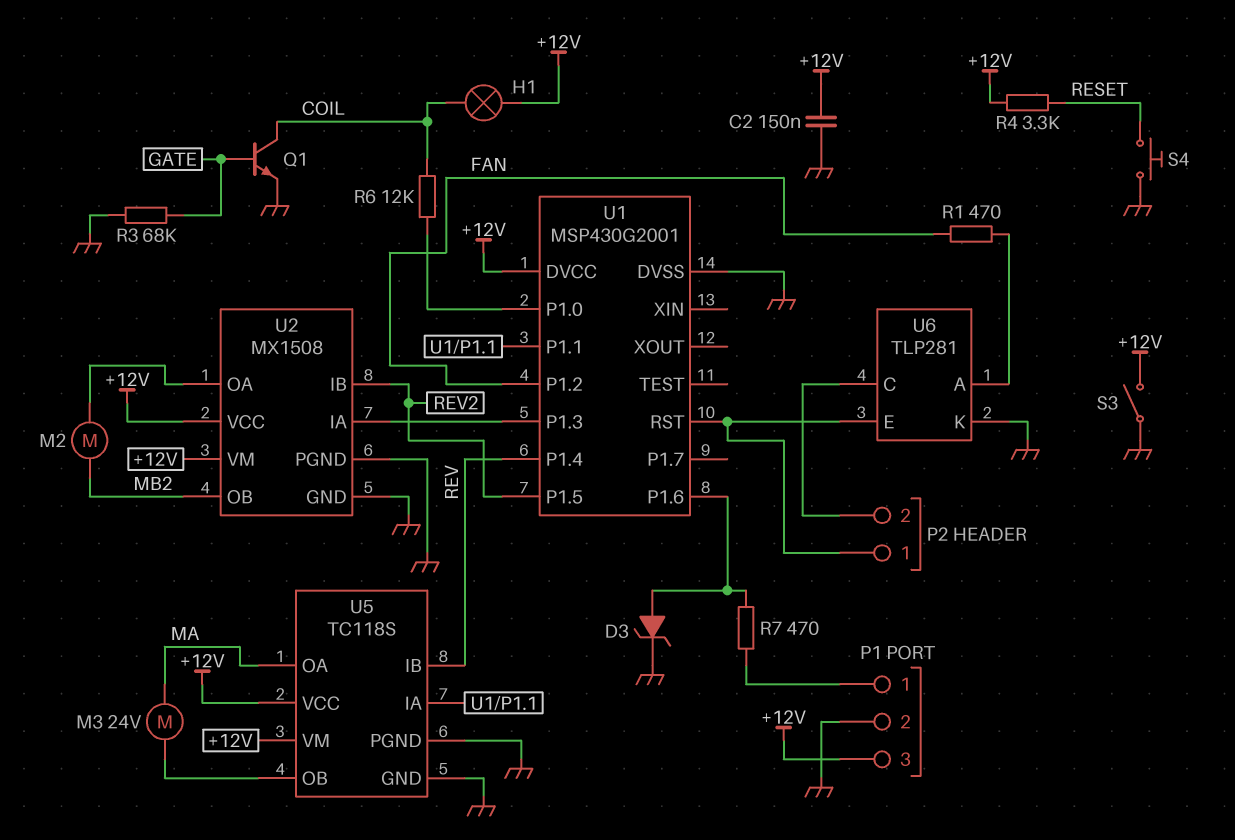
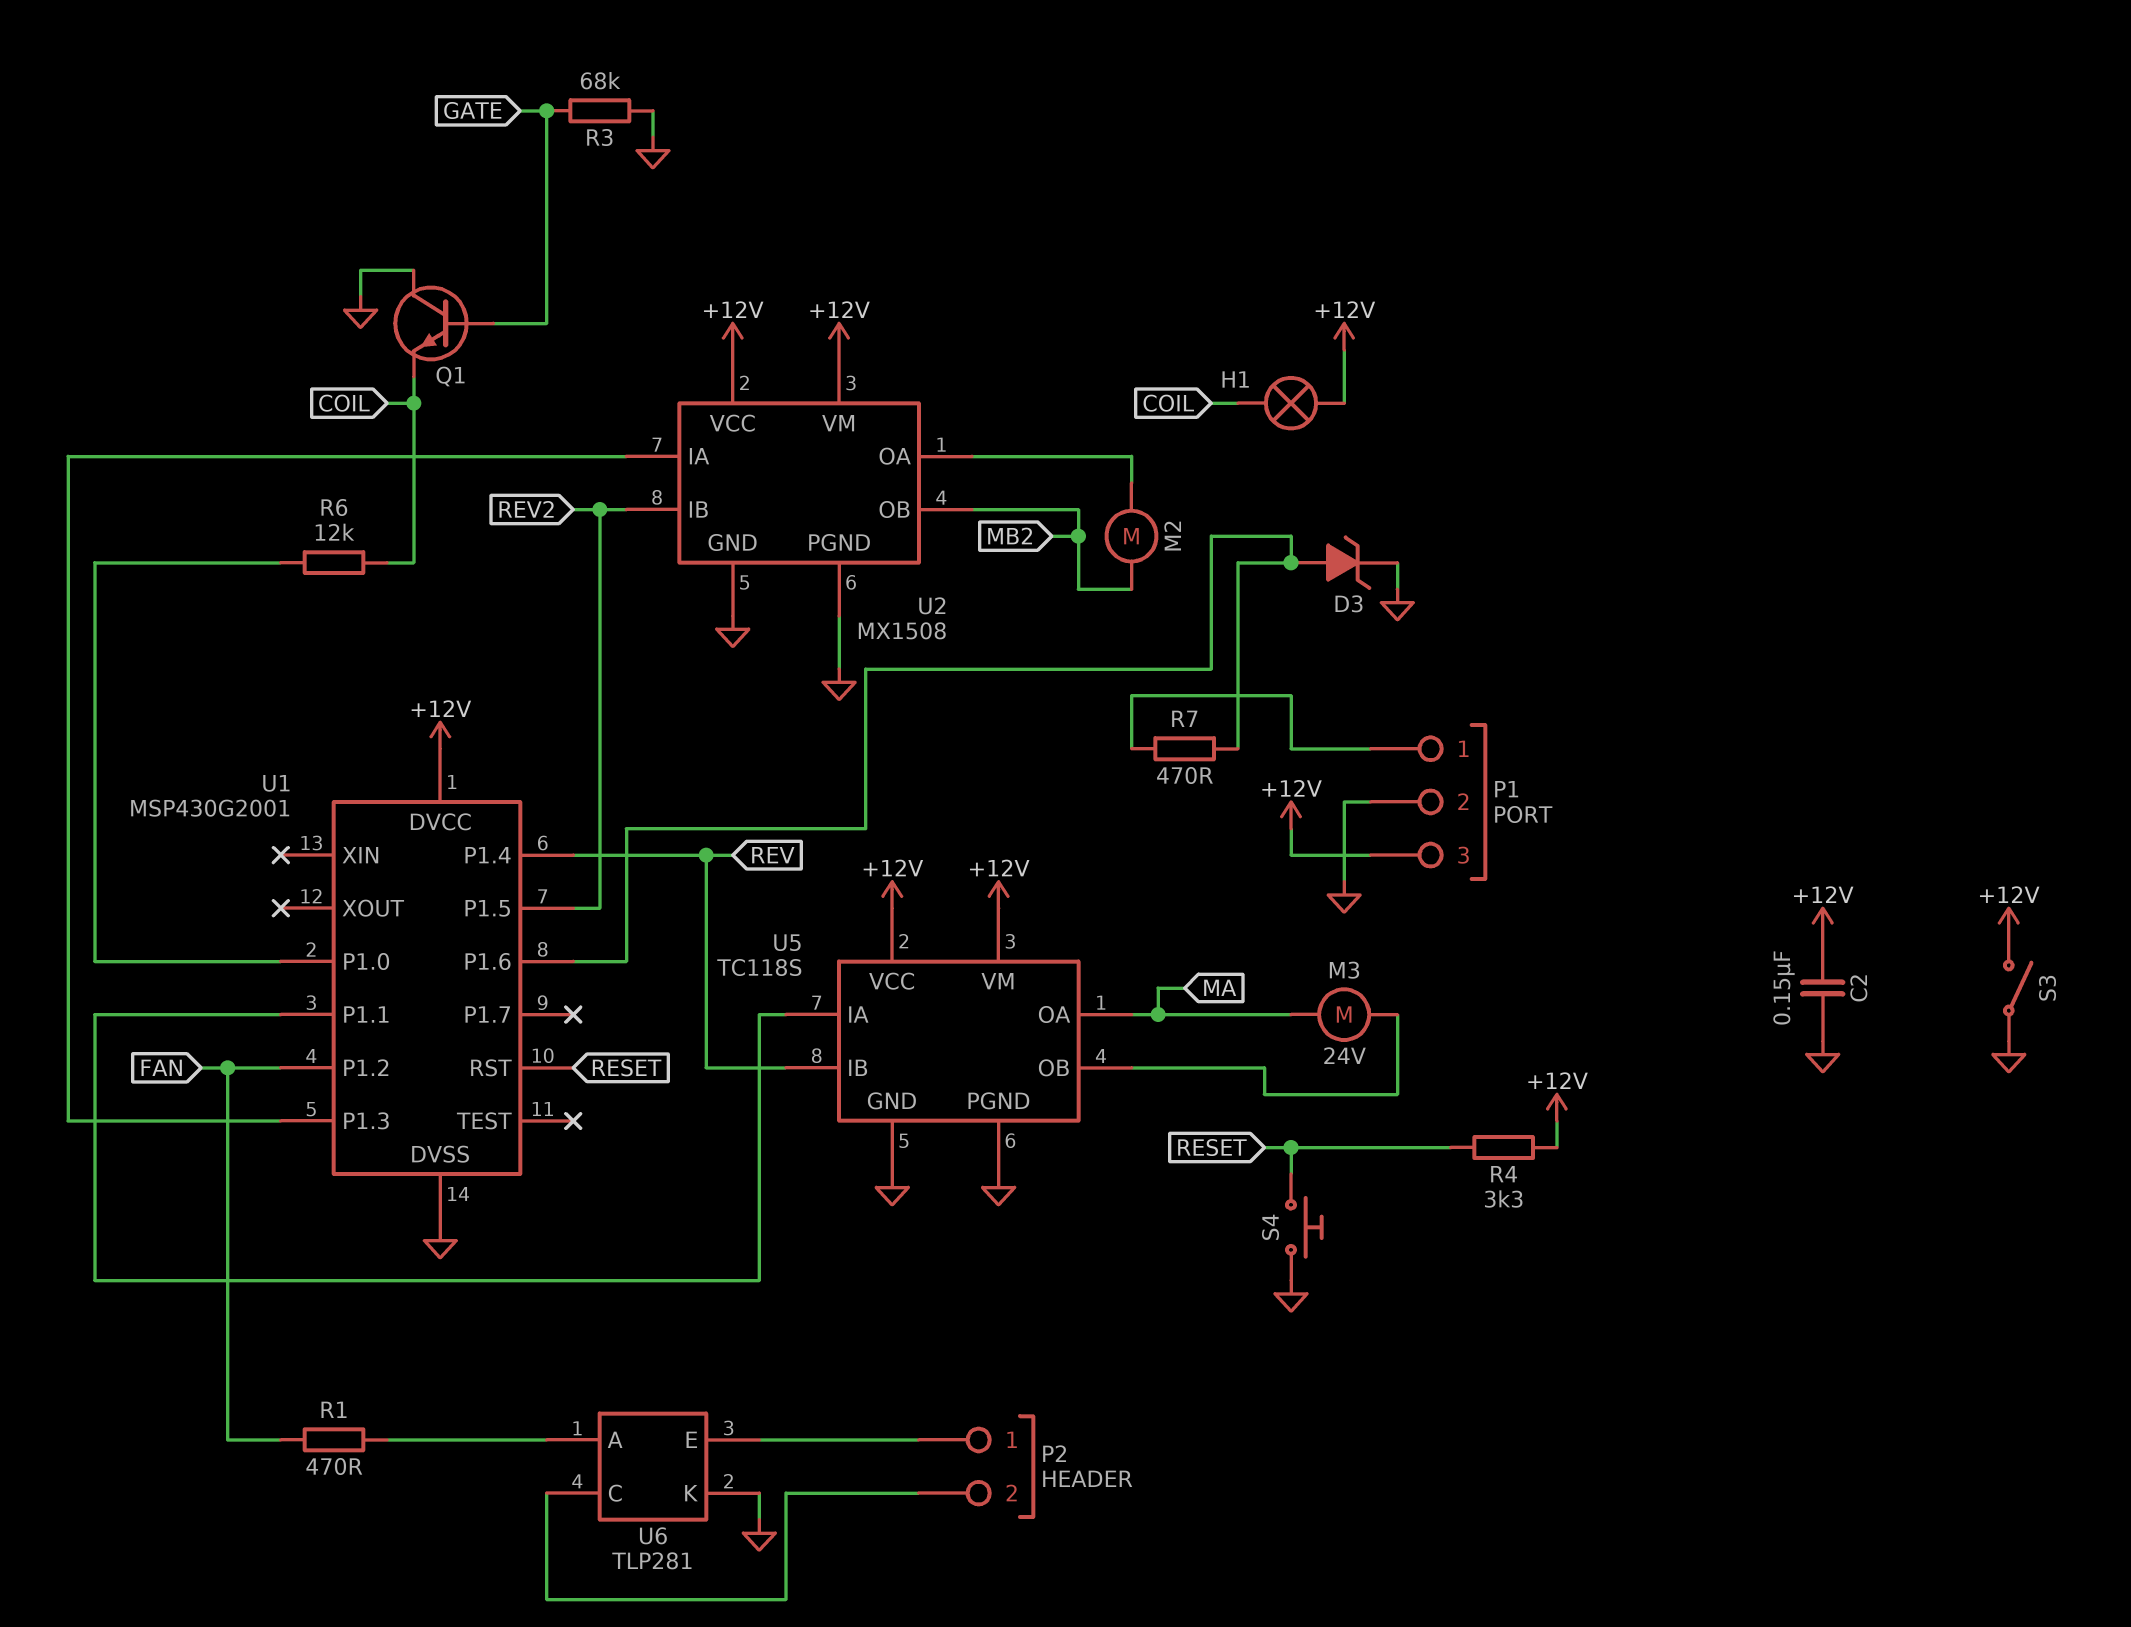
Q1: NPN (B GATE, C COIL, E GND) -> NPN (B GATE, C GND, E COIL)
U1 pin RST: P2/1 -> RESET

